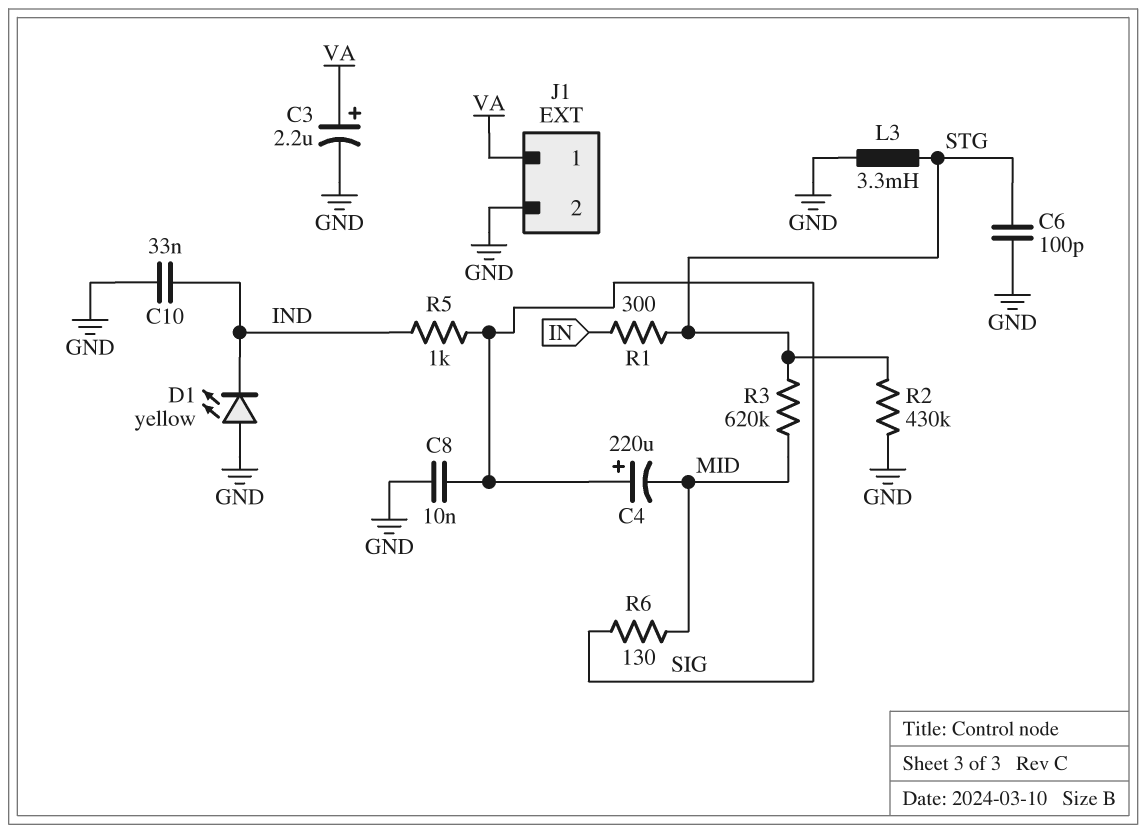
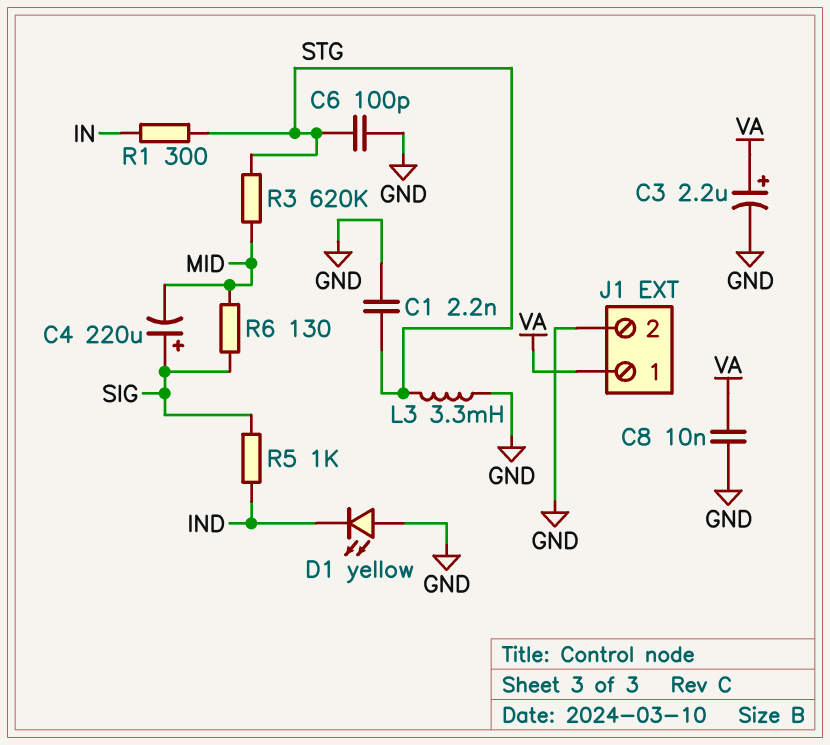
C1: none -> 2.2nF (GND, STG)
C8: 10nF (GND, SIG) -> 10nF (GND, VA)
C10: 33nF (GND, IND) -> none
R2: 430k (GND, STG) -> none

